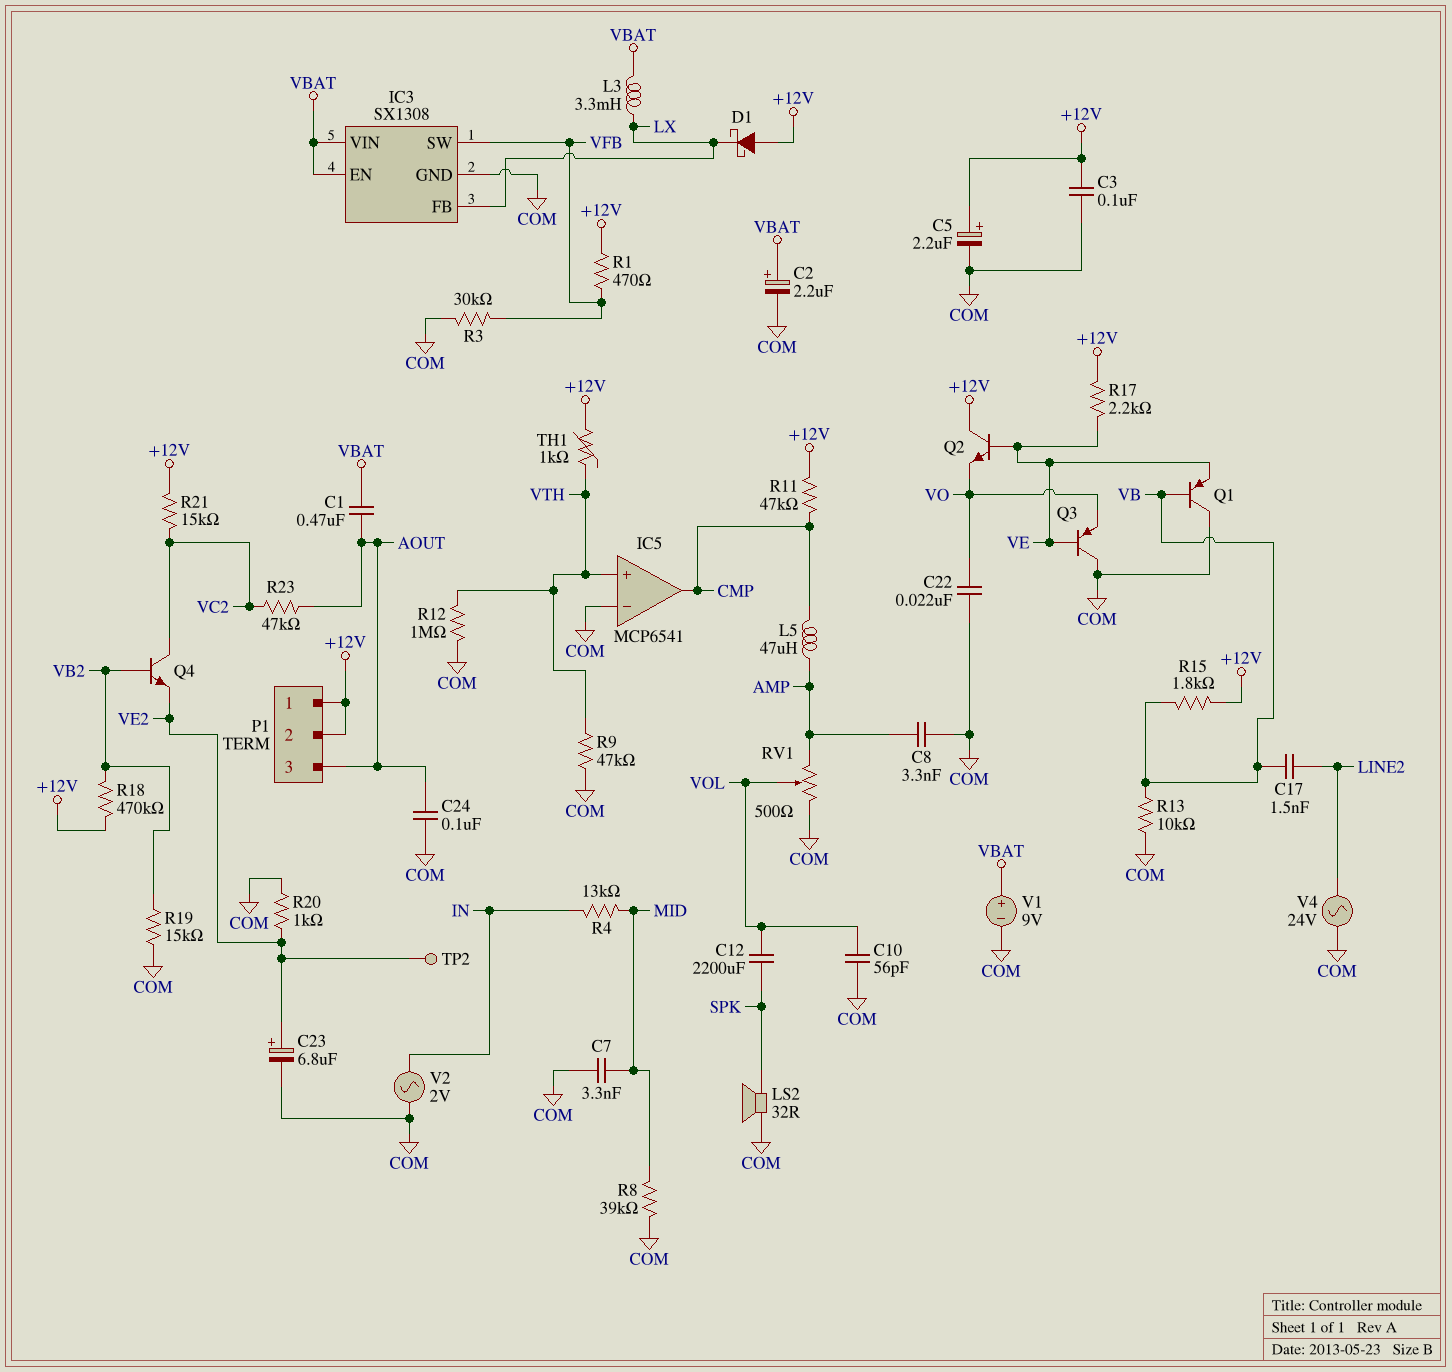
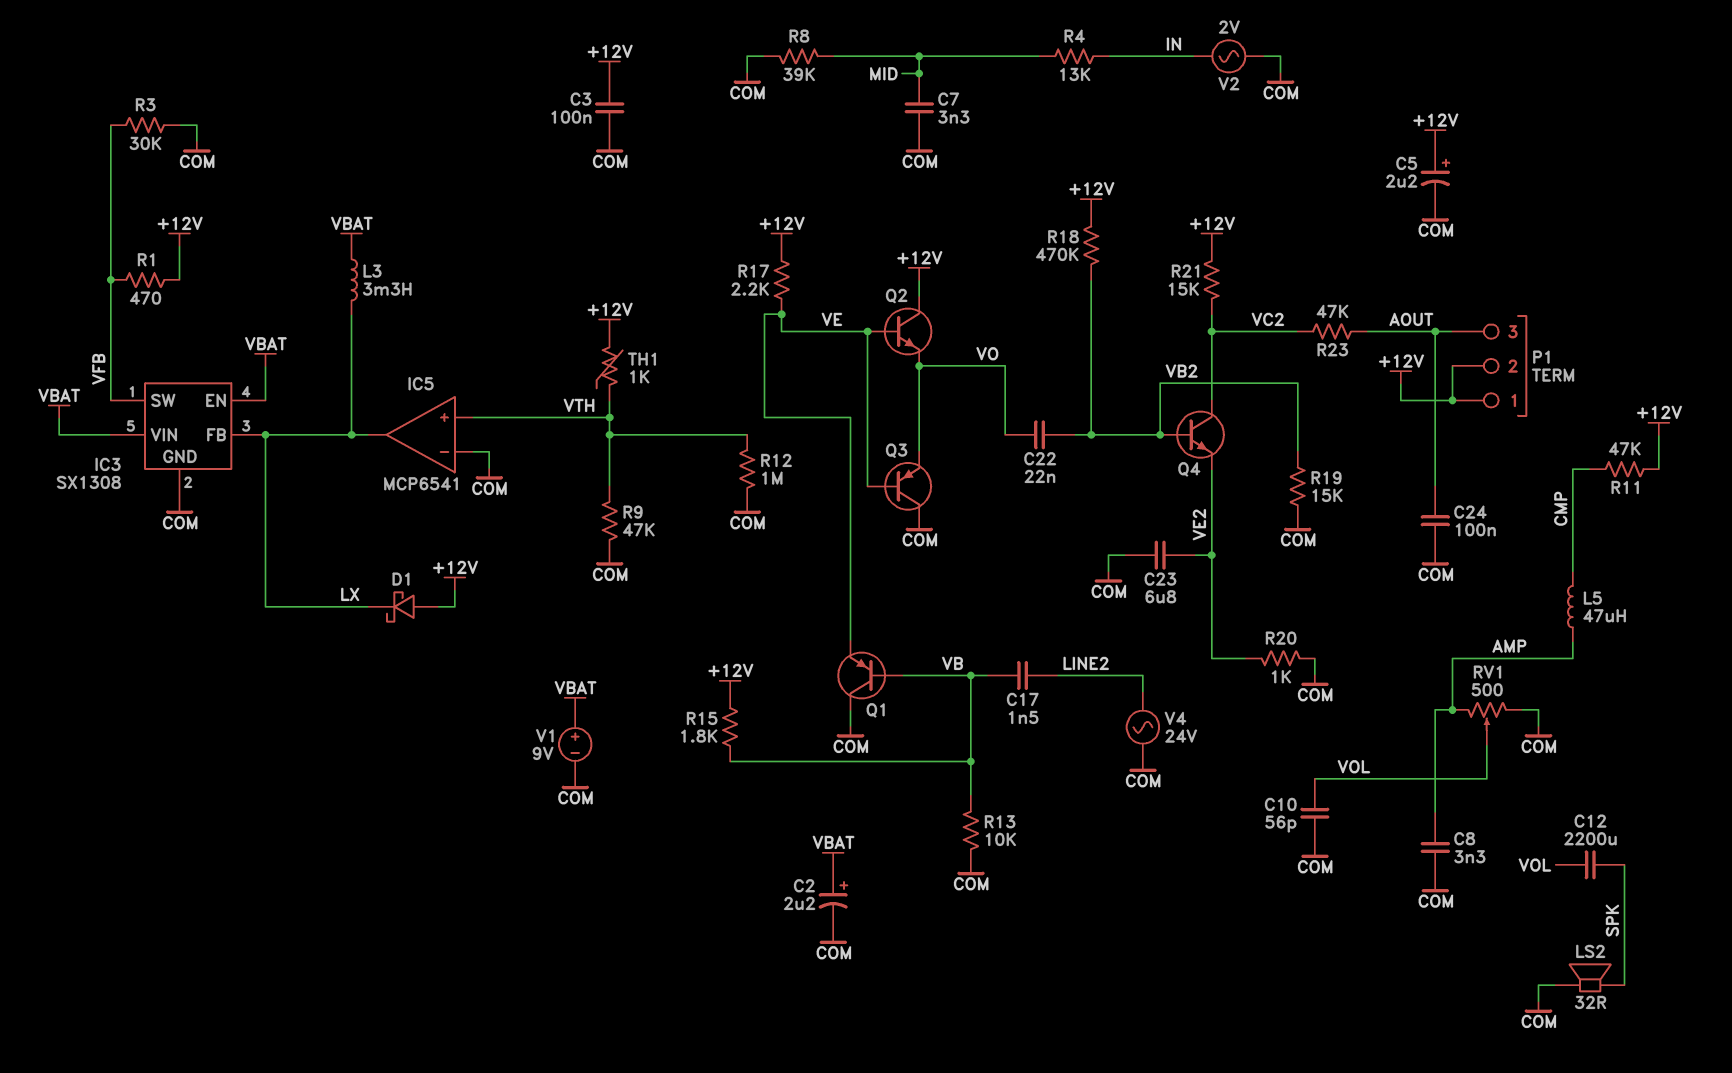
C1: 470nF (AOUT, VBAT) -> none
C22: 22nF (COM, VO) -> 22nF (VB2, VO)
C23: 6.8uF (plus VE2, minus COM) -> 6.8uF (COM, VE2)
IC5 pin out: CMP -> LX
TP2: test point (VE2) -> none

